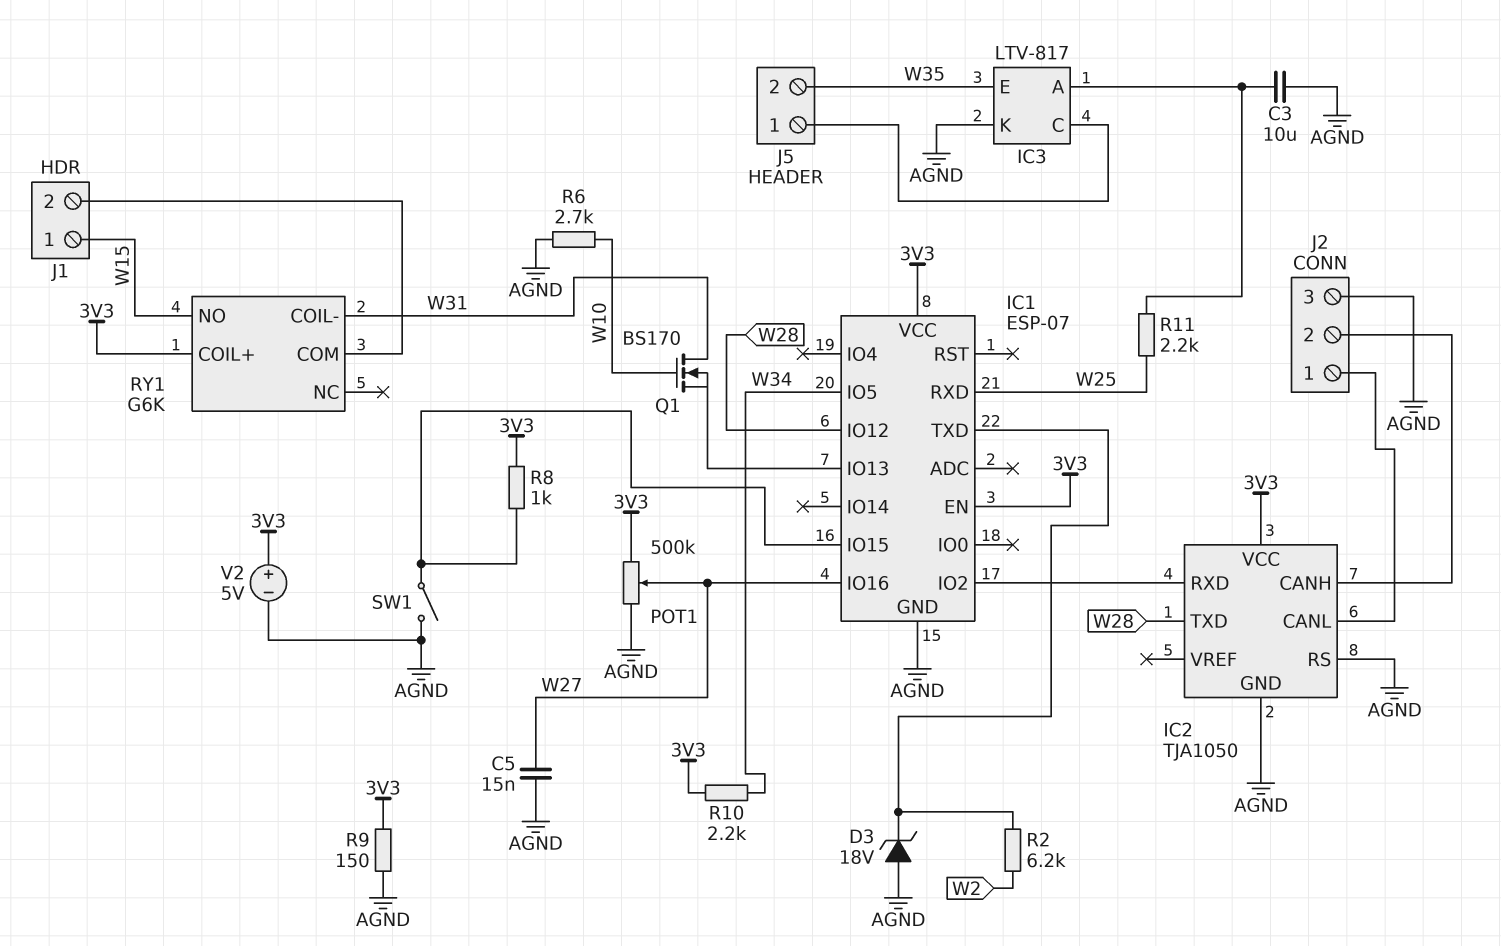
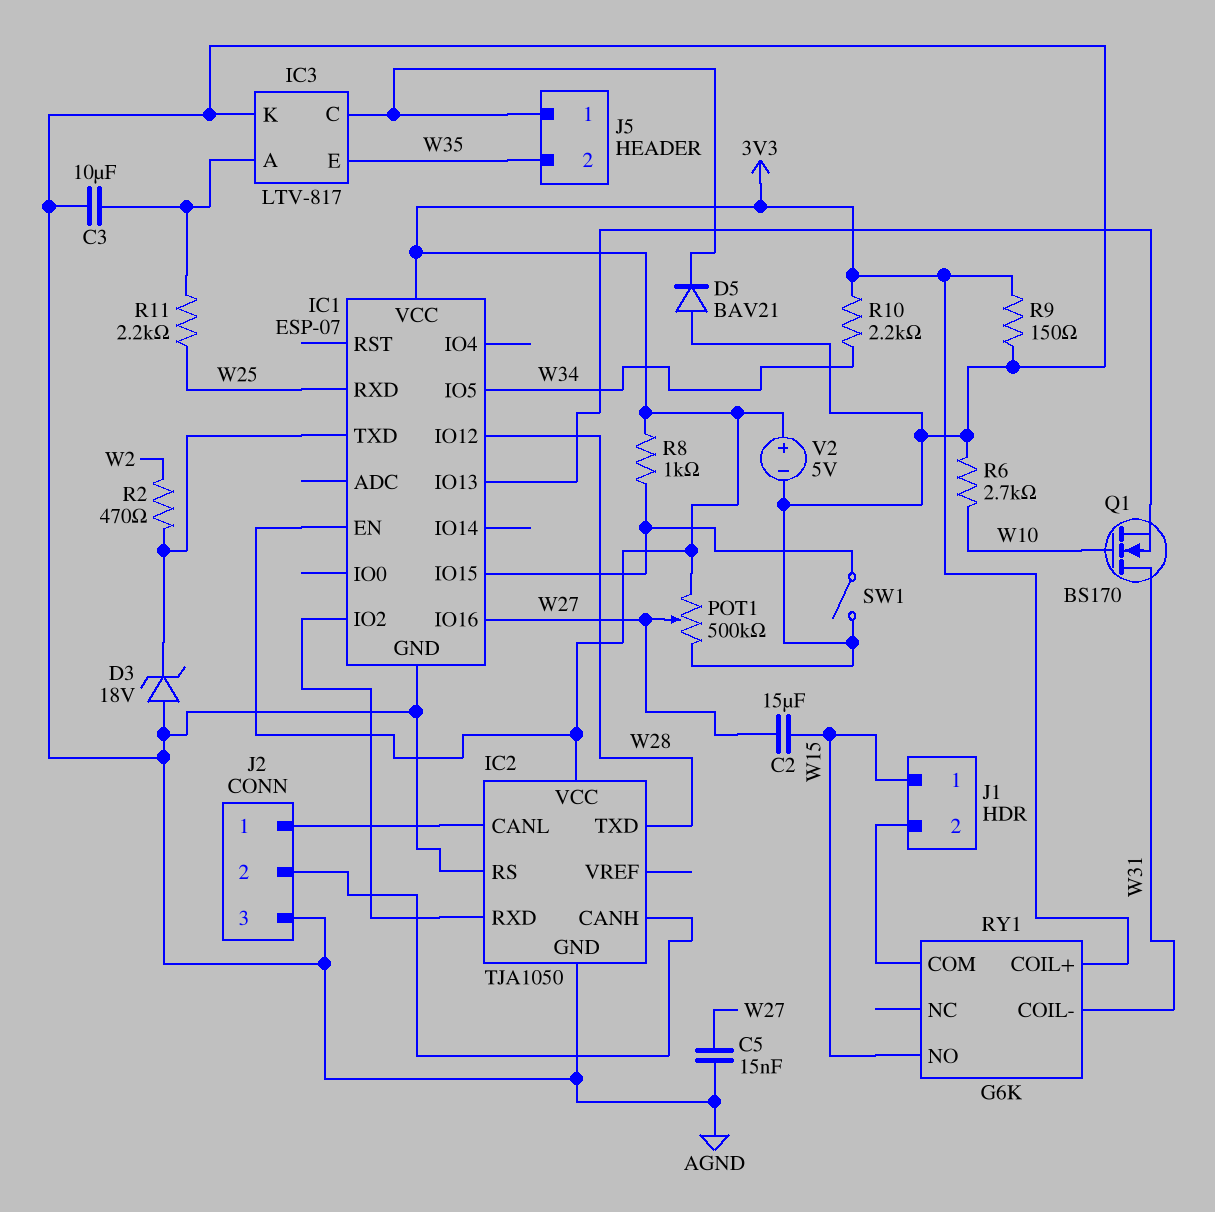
C2: none -> 15uF (W15, W27)
D5: none -> diode BAV21 (A AGND, K IC3/C)
R2: 6.2k (IC1/TXD, W2) -> 470 (IC1/TXD, W2)

